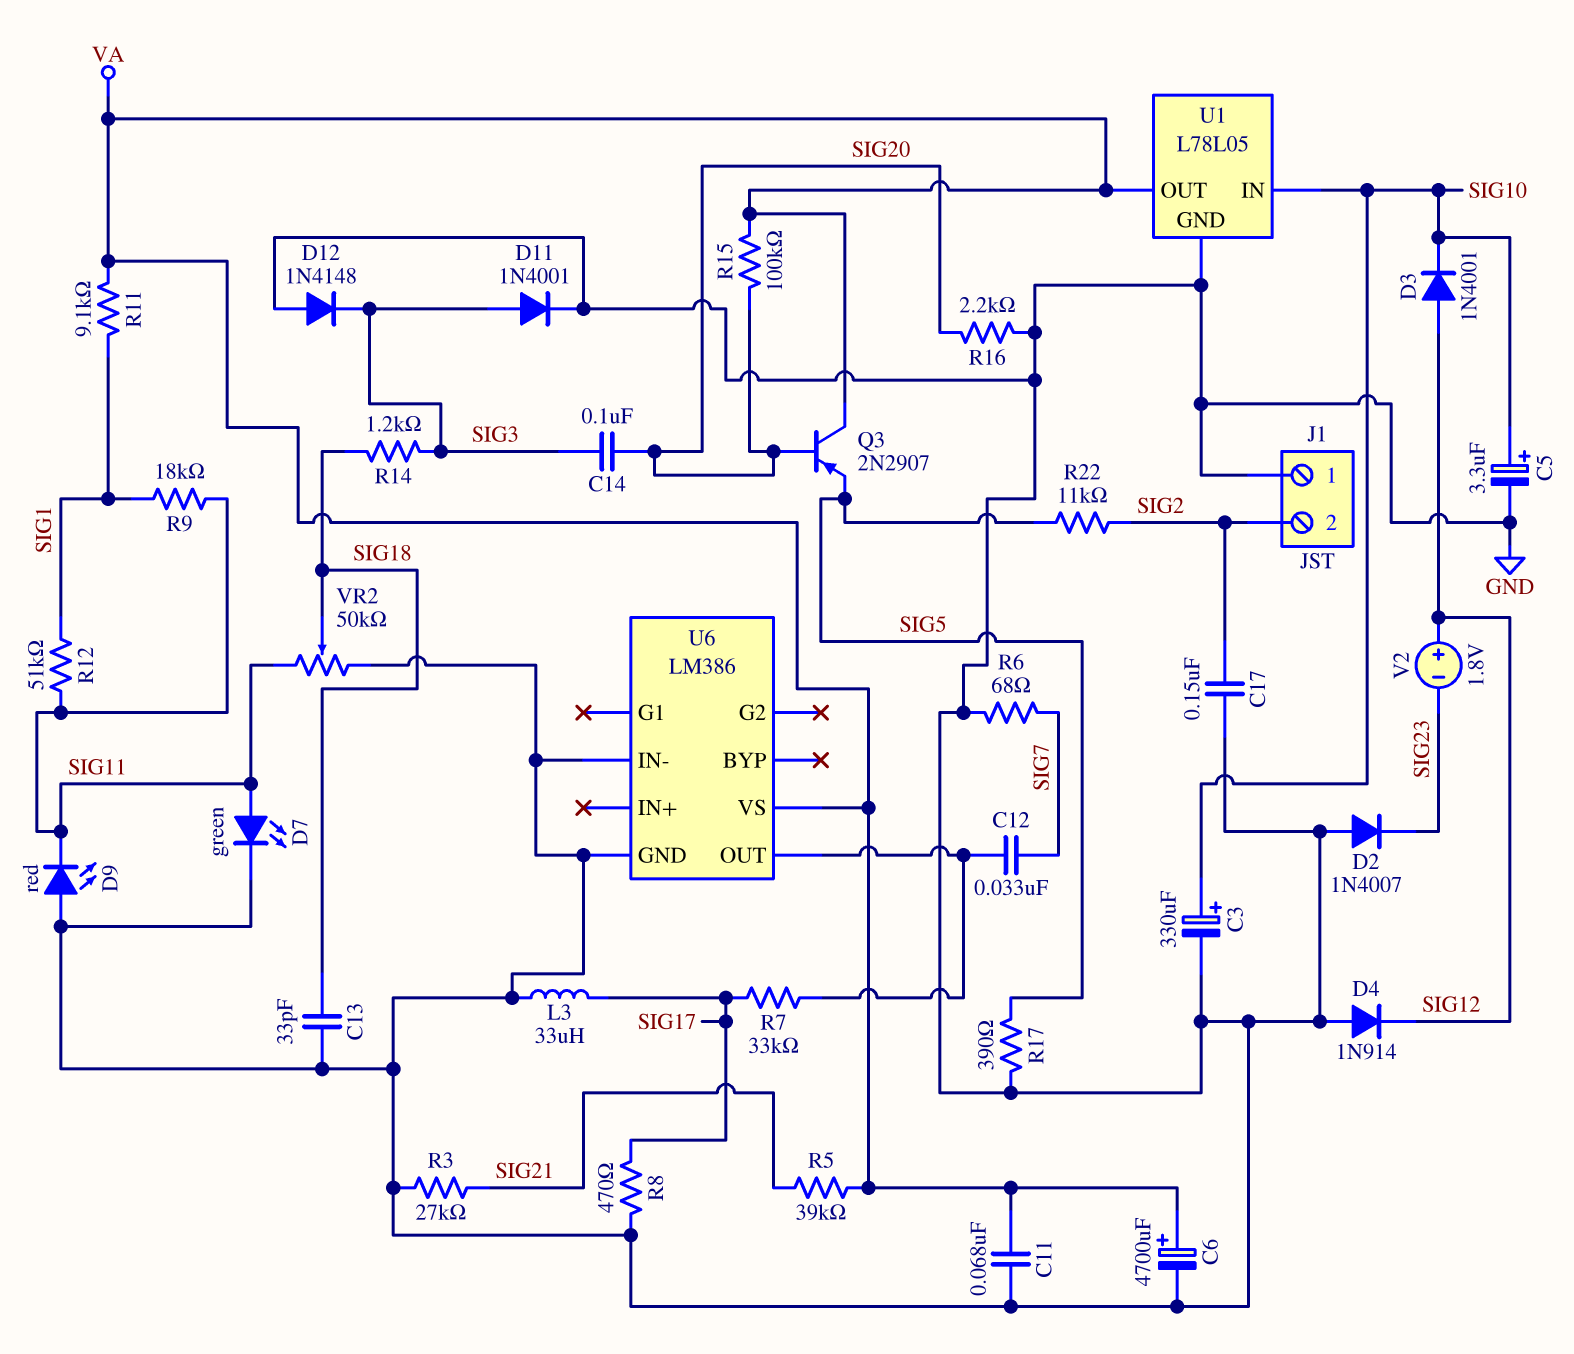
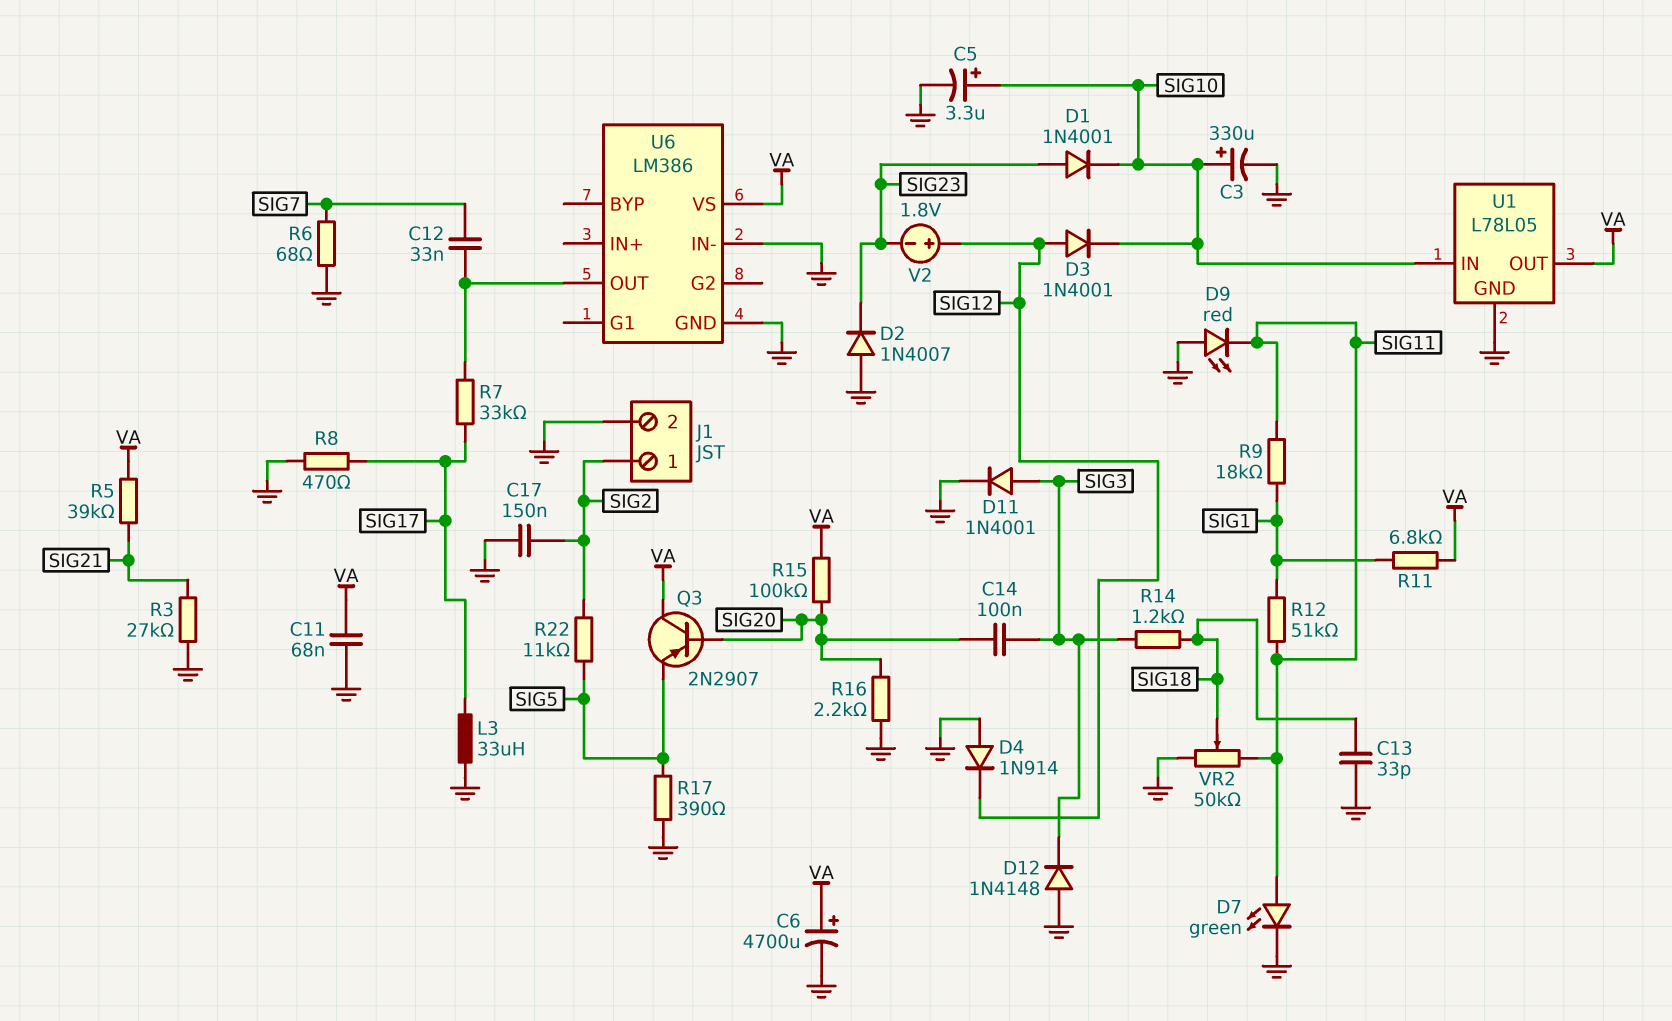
D1: none -> diode 1N4001 (A SIG23, K SIG10)
J1 pin 1: GND -> SIG2
J1 pin 2: SIG2 -> GND
R11: 9.1k (SIG1, VA) -> 6.8k (SIG1, VA)

